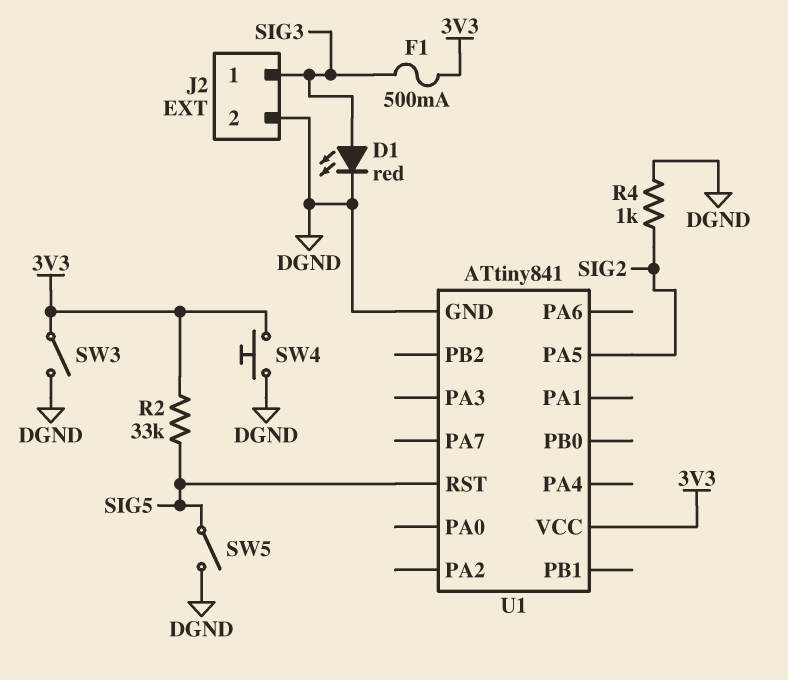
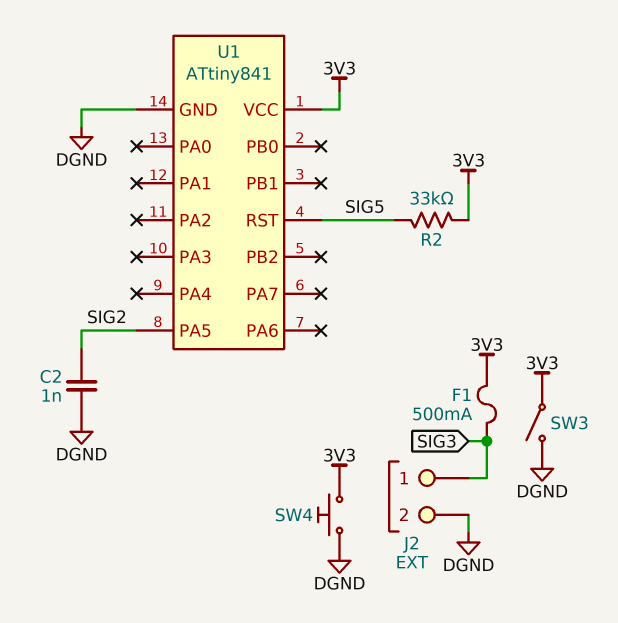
C2: none -> 1nF (DGND, SIG2)
D1: LED red (A SIG3, K DGND) -> none
R4: 1k (DGND, SIG2) -> none
SW5: switch (DGND, SIG5) -> none

